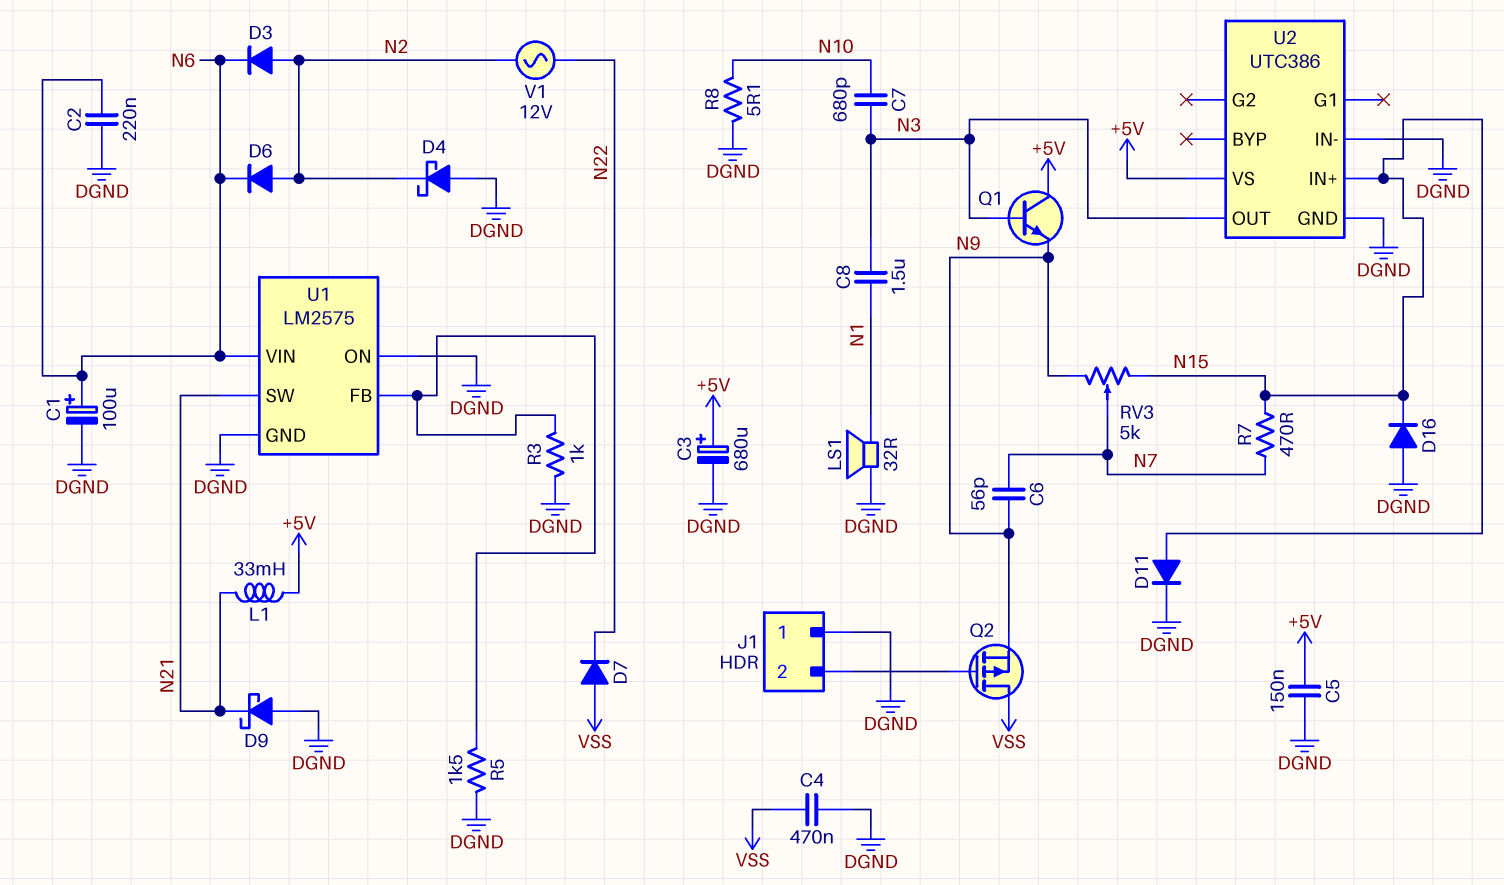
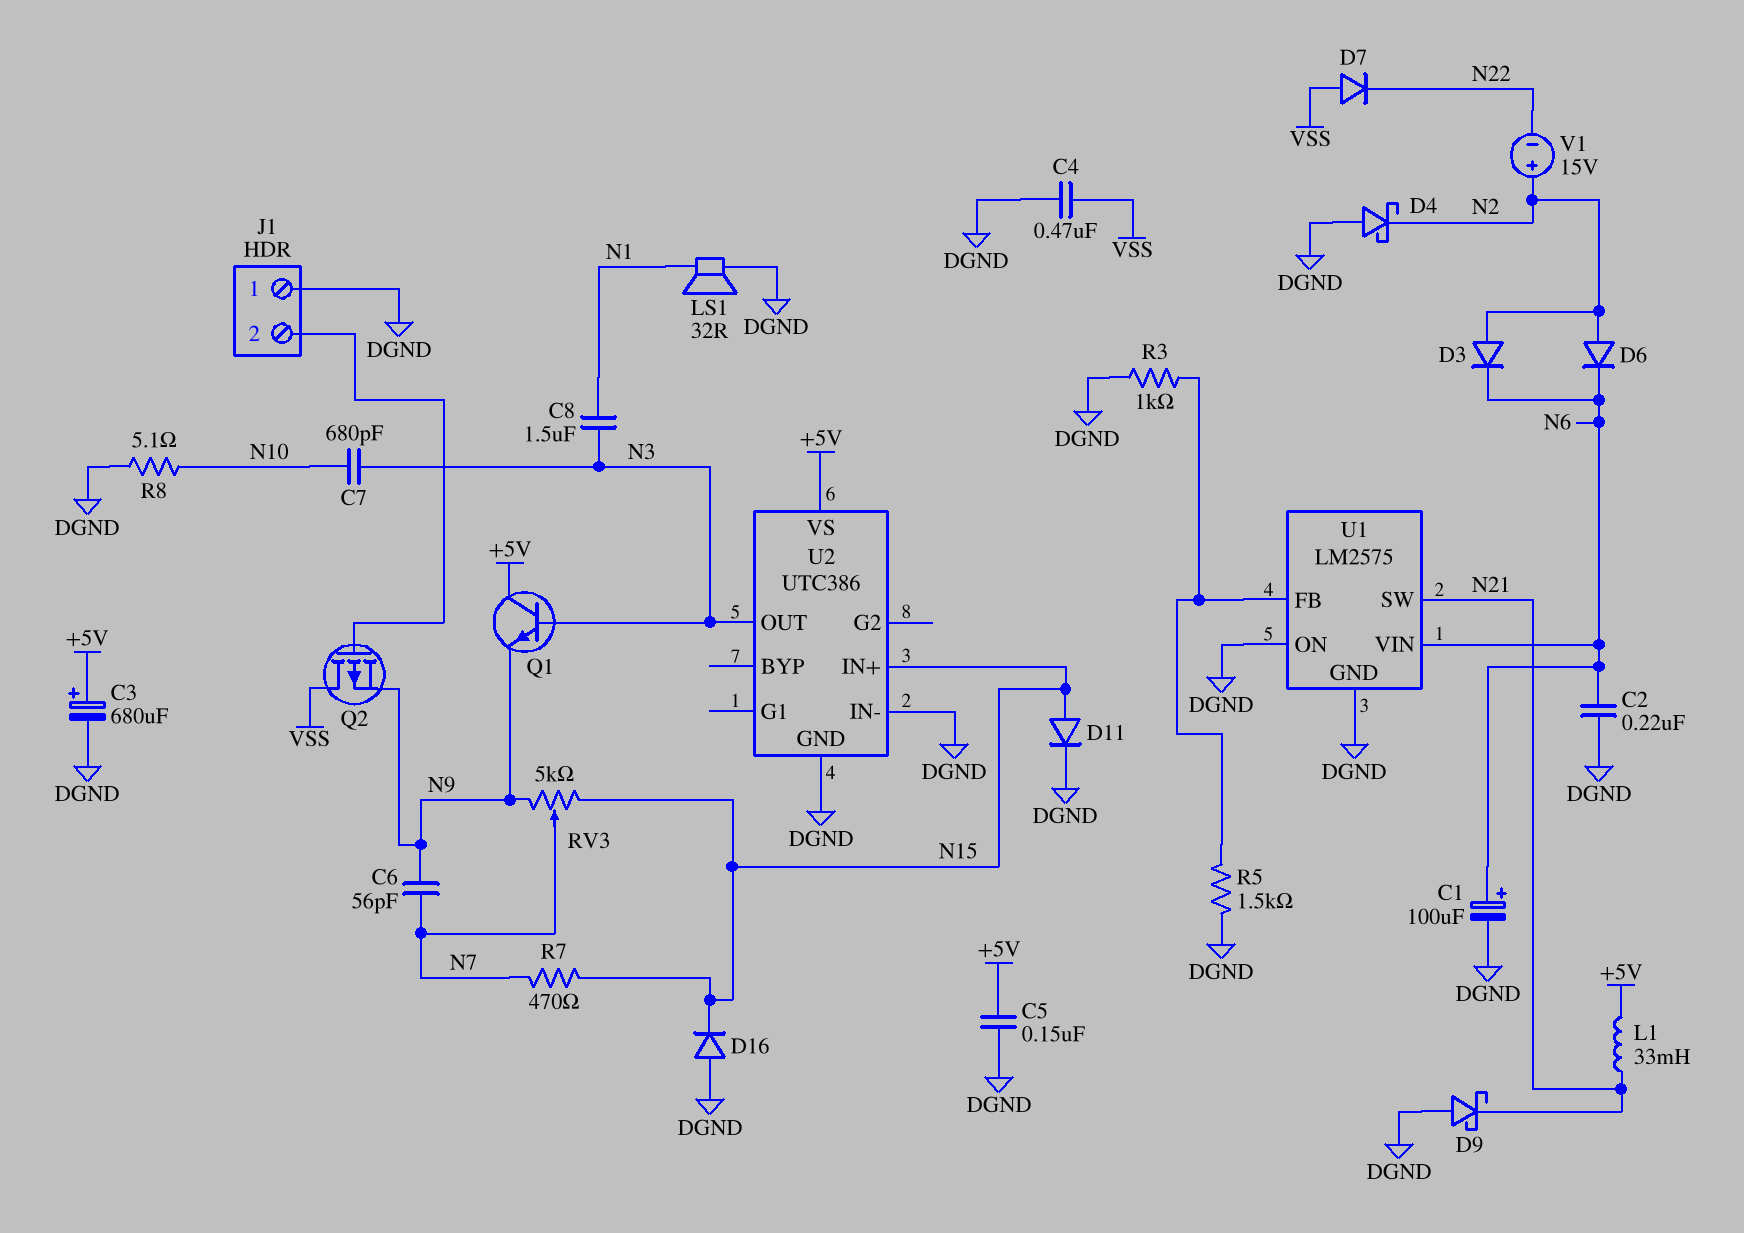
V1: AC 12V (N2, N22) -> 15V (plus N2, minus N22)

